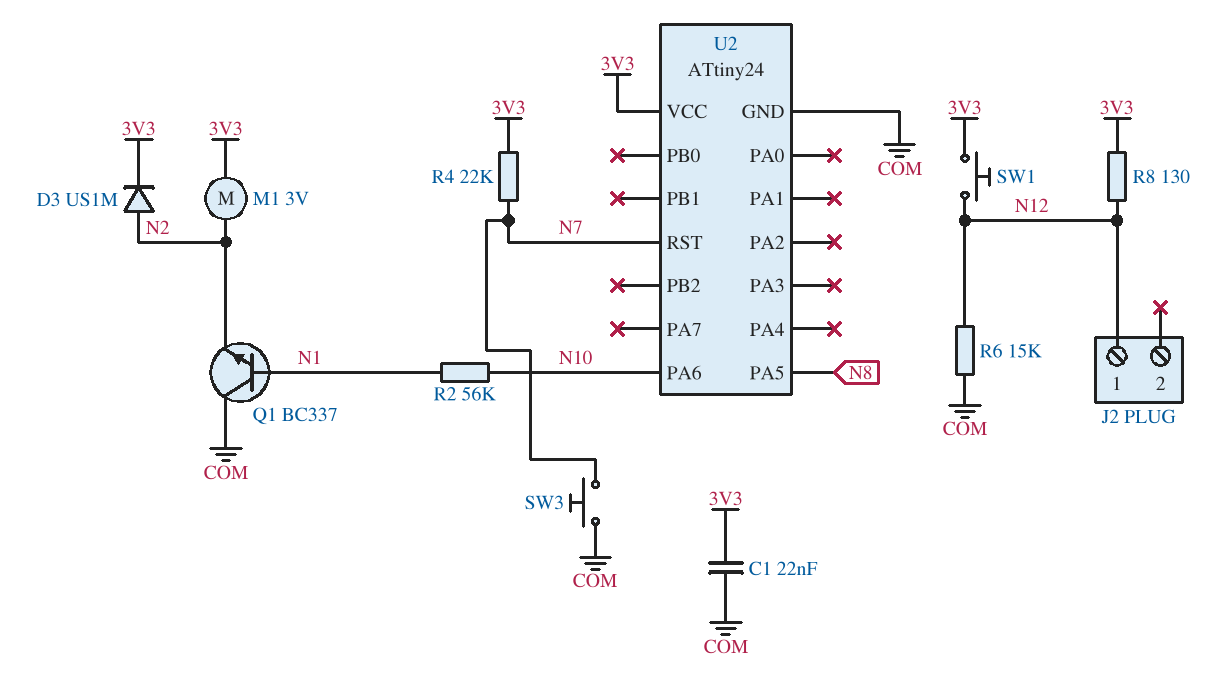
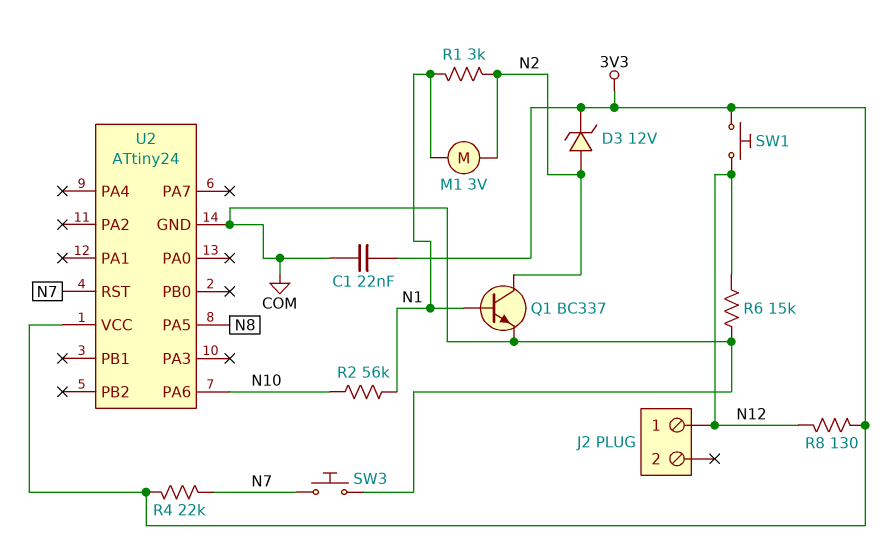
D3: diode US1M (A N2, K 3V3) -> zener 12V (A N2, K 3V3)
M1: motor 3V (3V3, N2) -> motor 3V (N1, N2)
Q1: NPN BC337 (B N1, C COM, E N2) -> NPN BC337 (B N1, C N2, E COM)
R1: none -> 3k (N1, N2)

